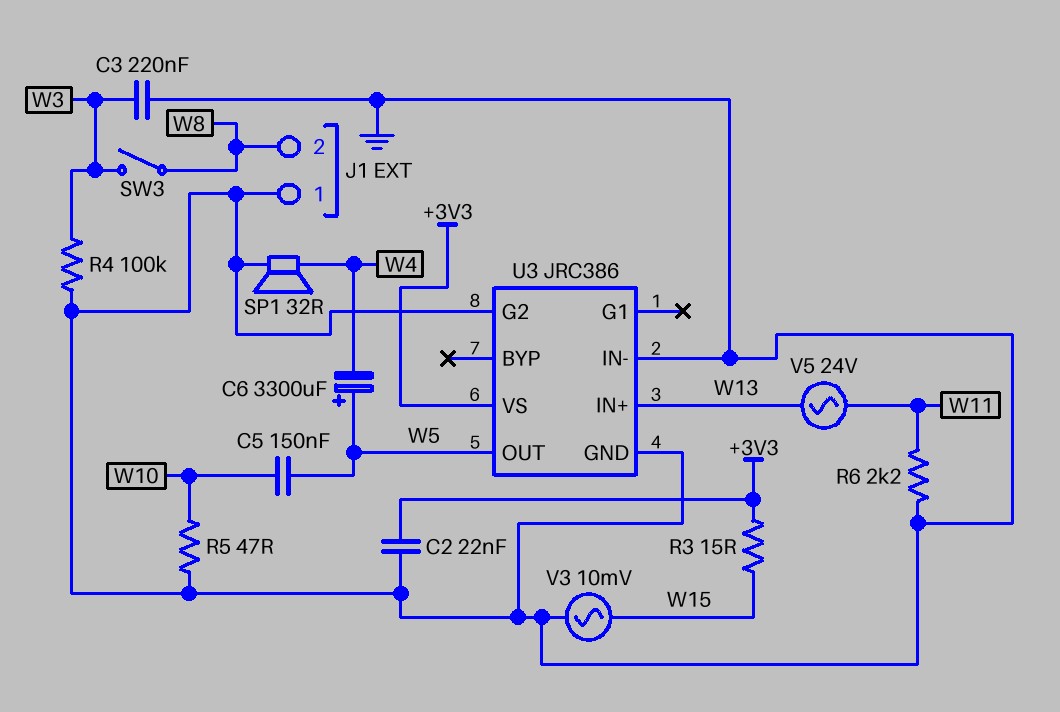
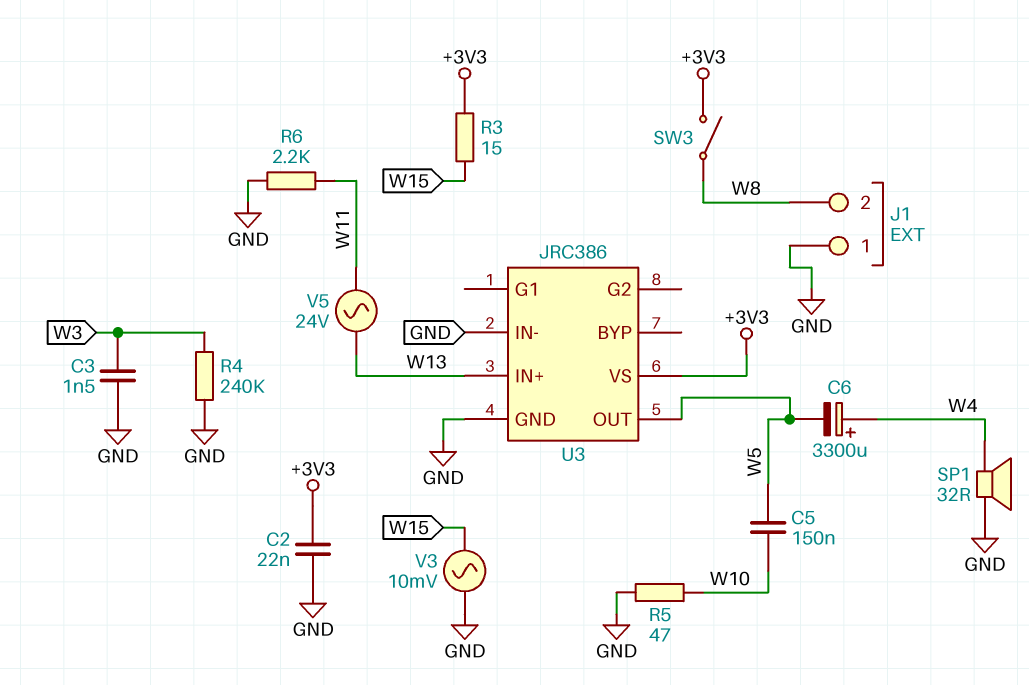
C3: 220nF (GND, W3) -> 1.5nF (GND, W3)
C6: 3300uF (plus W5, minus W4) -> 3300uF (plus W4, minus W5)
R4: 100k (GND, W3) -> 240k (GND, W3)
SW3: switch (W3, W8) -> switch (+3V3, W8)
U3 pin G2: GND -> none

